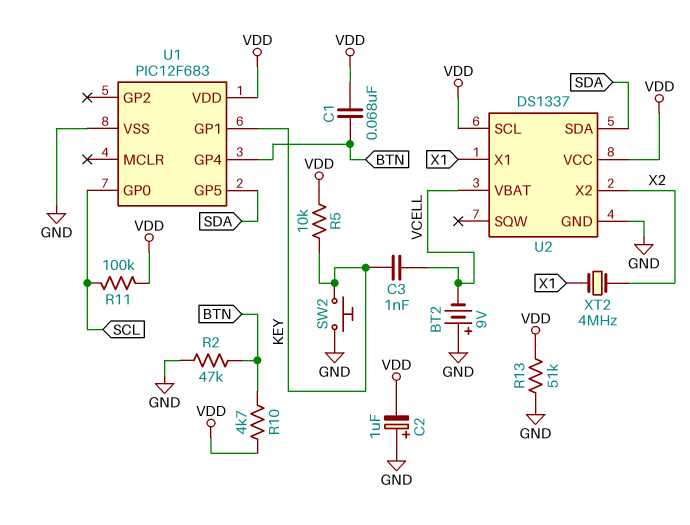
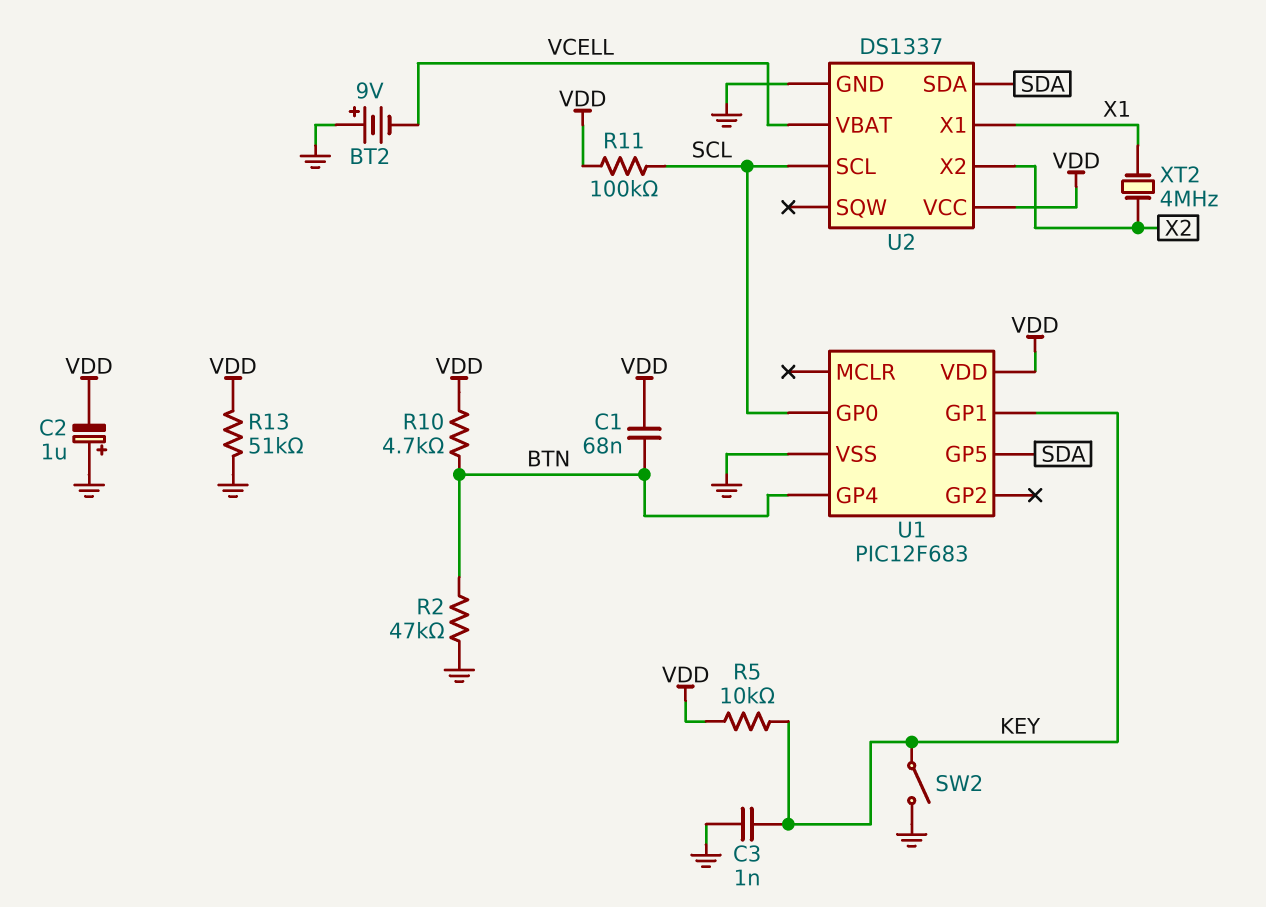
C3: 1nF (KEY, VCELL) -> 1nF (GND, KEY)
SW2: button (GND, KEY) -> switch (GND, KEY)
U2 pin SCL: VDD -> SCL

